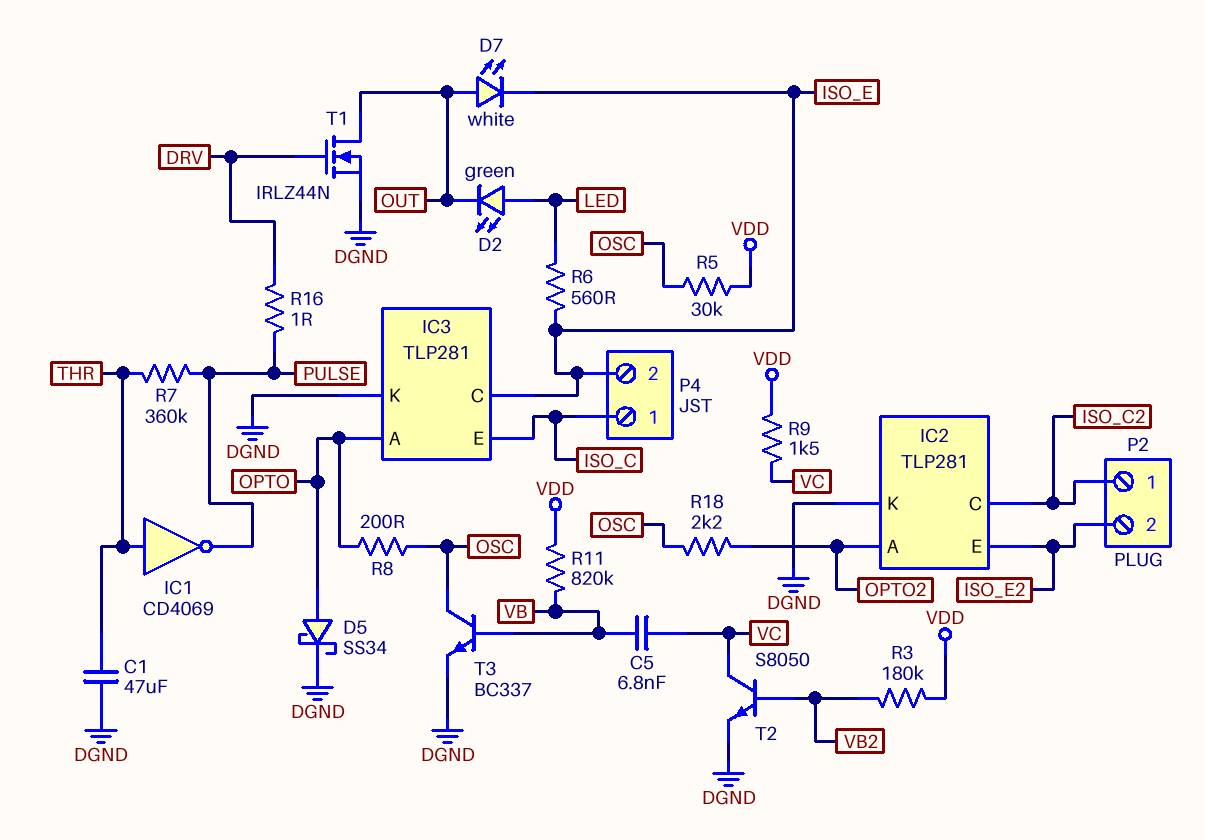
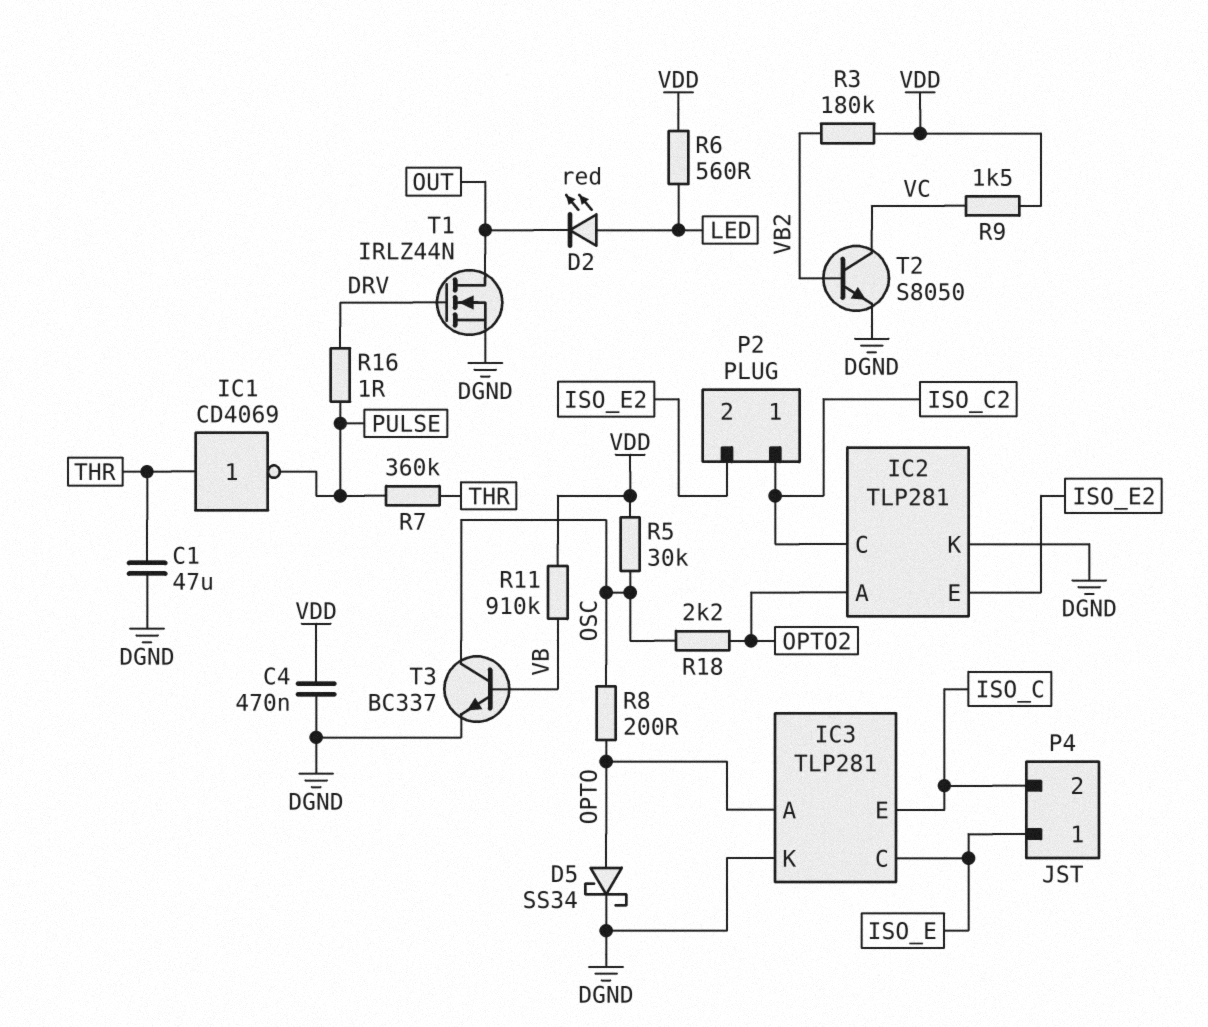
C4: none -> 470nF (DGND, VDD)
C5: 6.8nF (VB, VC) -> none
D2: LED green (A LED, K OUT) -> LED red (A LED, K OUT)
D7: LED white (A OUT, K ISO_E) -> none
P4 pin 1: ISO_C -> ISO_E
P4 pin 2: ISO_E -> ISO_C
R6: 560 (ISO_E, LED) -> 560 (LED, VDD)
R11: 820k (VB, VDD) -> 910k (VB, VDD)

